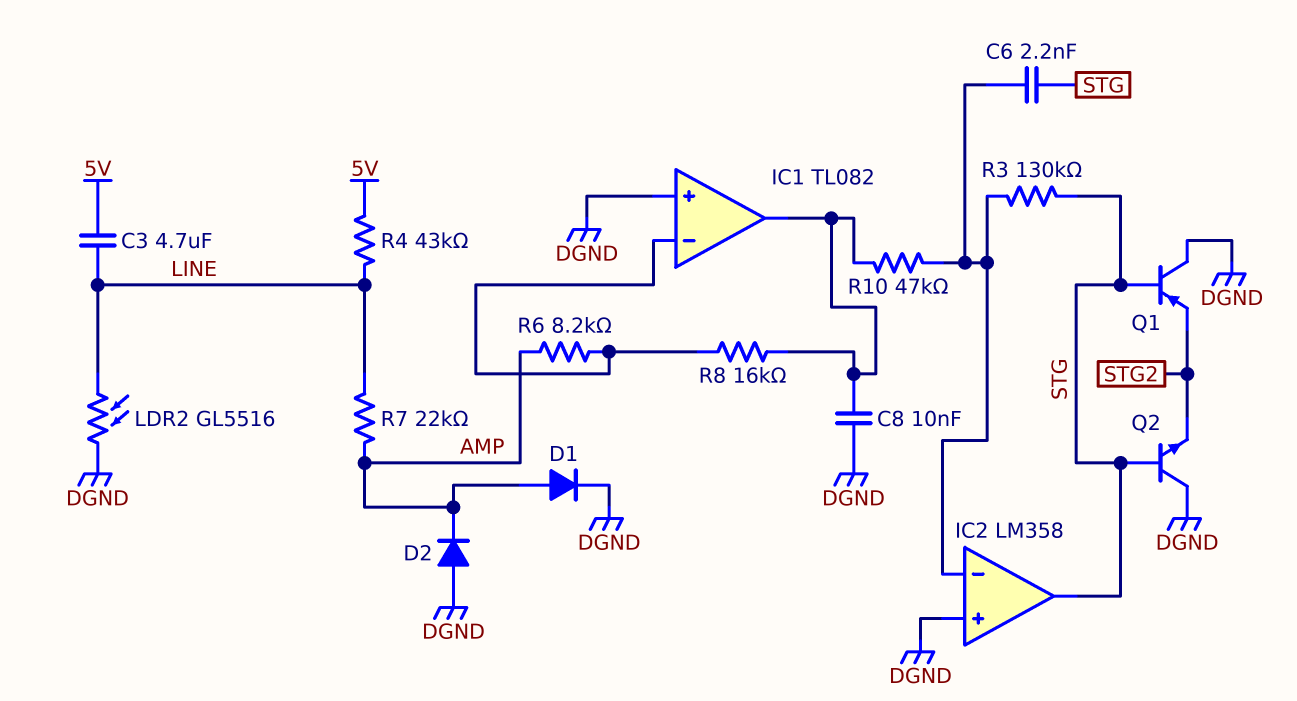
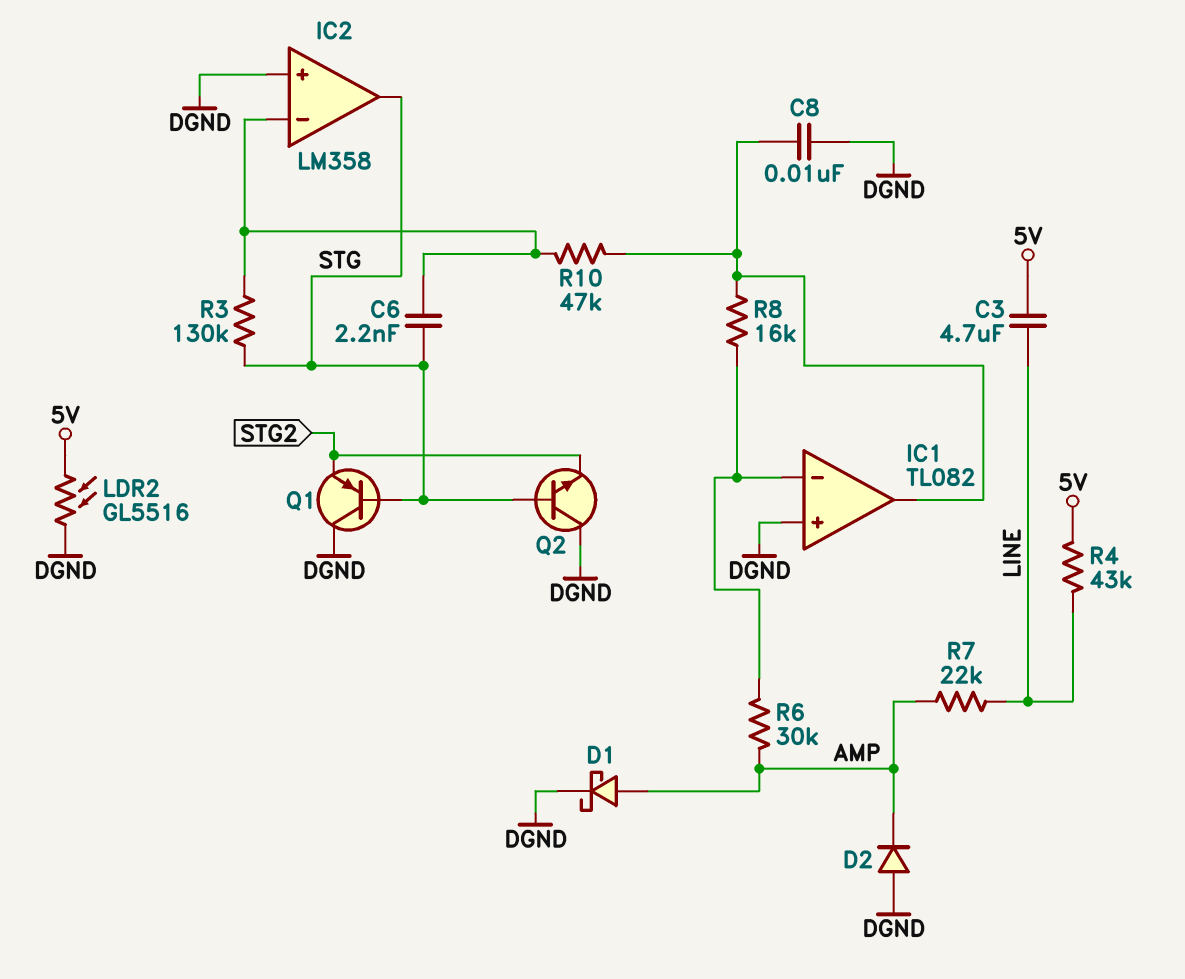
D1: diode (A AMP, K DGND) -> schottky (A AMP, K DGND)
LDR2: GL5516 (DGND, LINE) -> GL5516 (5V, DGND)
R6: 8.2k (AMP, IC1/in-) -> 30k (AMP, IC1/in-)

